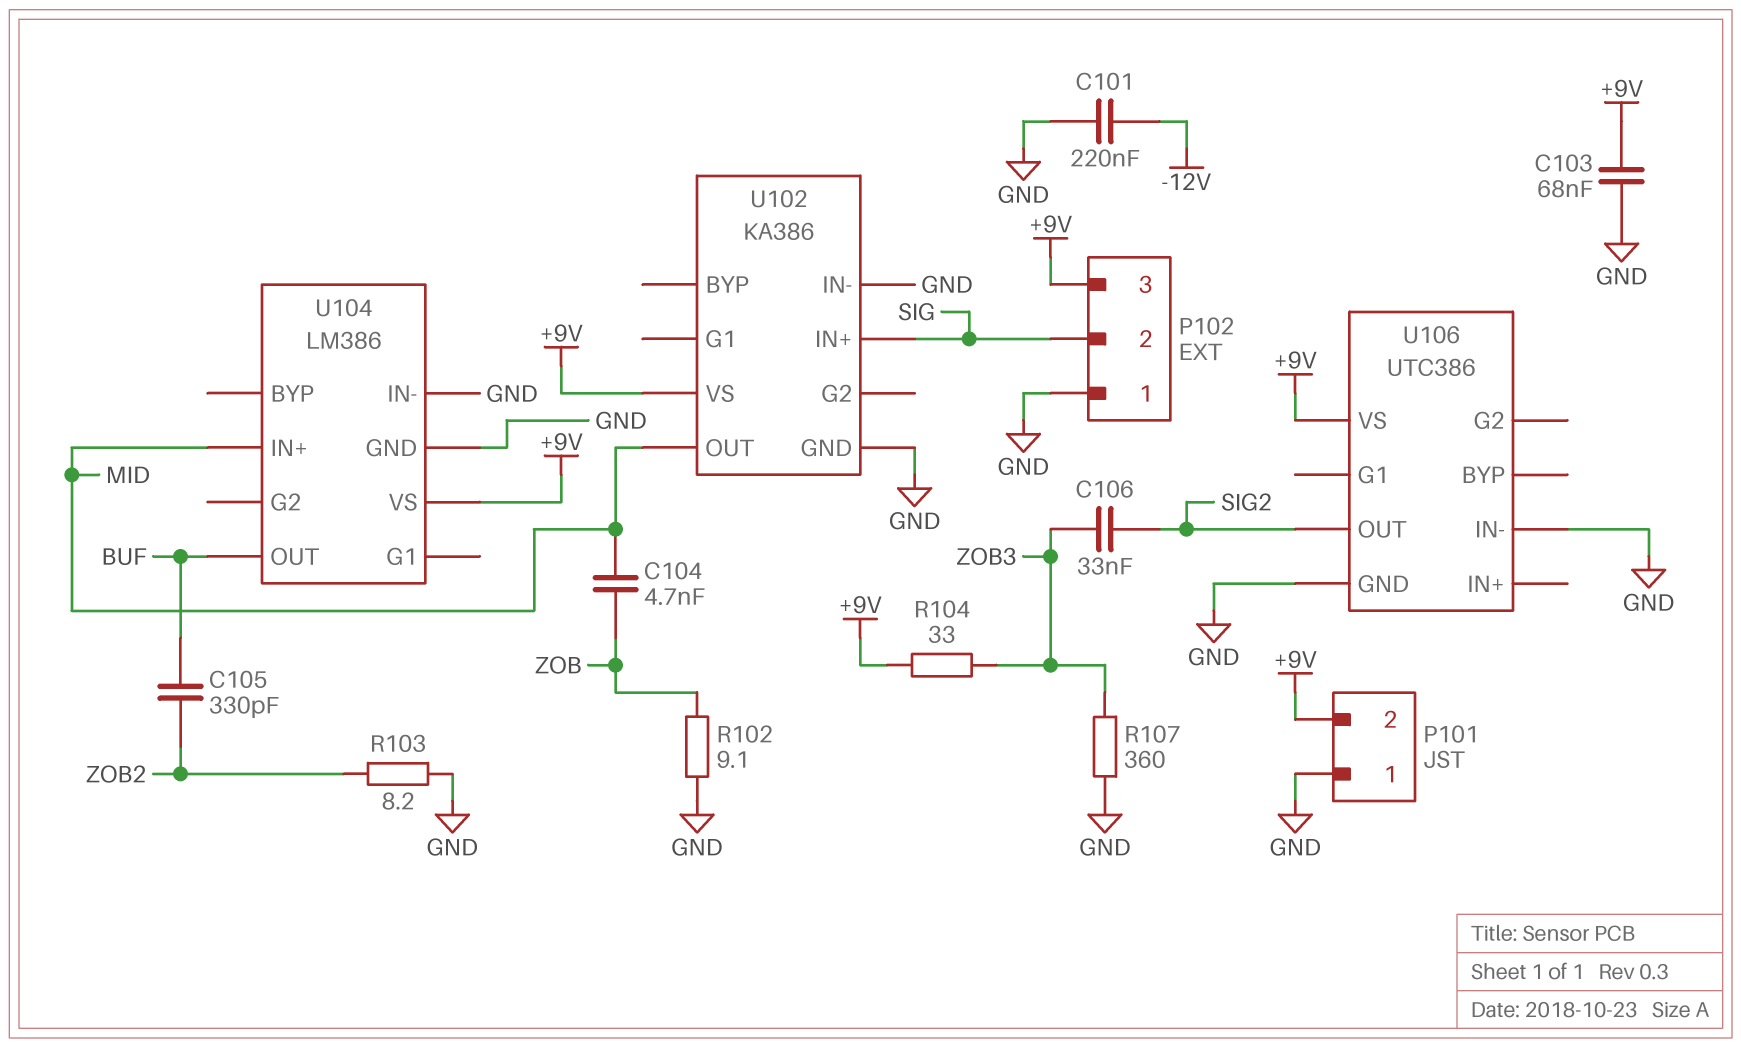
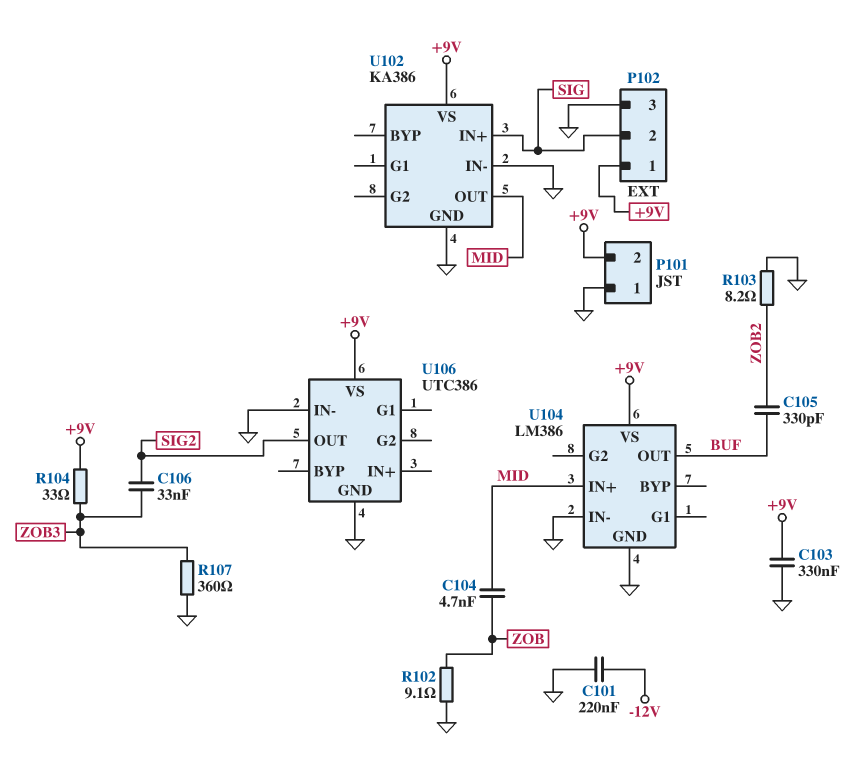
C103: 68nF (+9V, GND) -> 330nF (+9V, GND)
P102 pin 1: GND -> +9V
P102 pin 3: +9V -> GND

